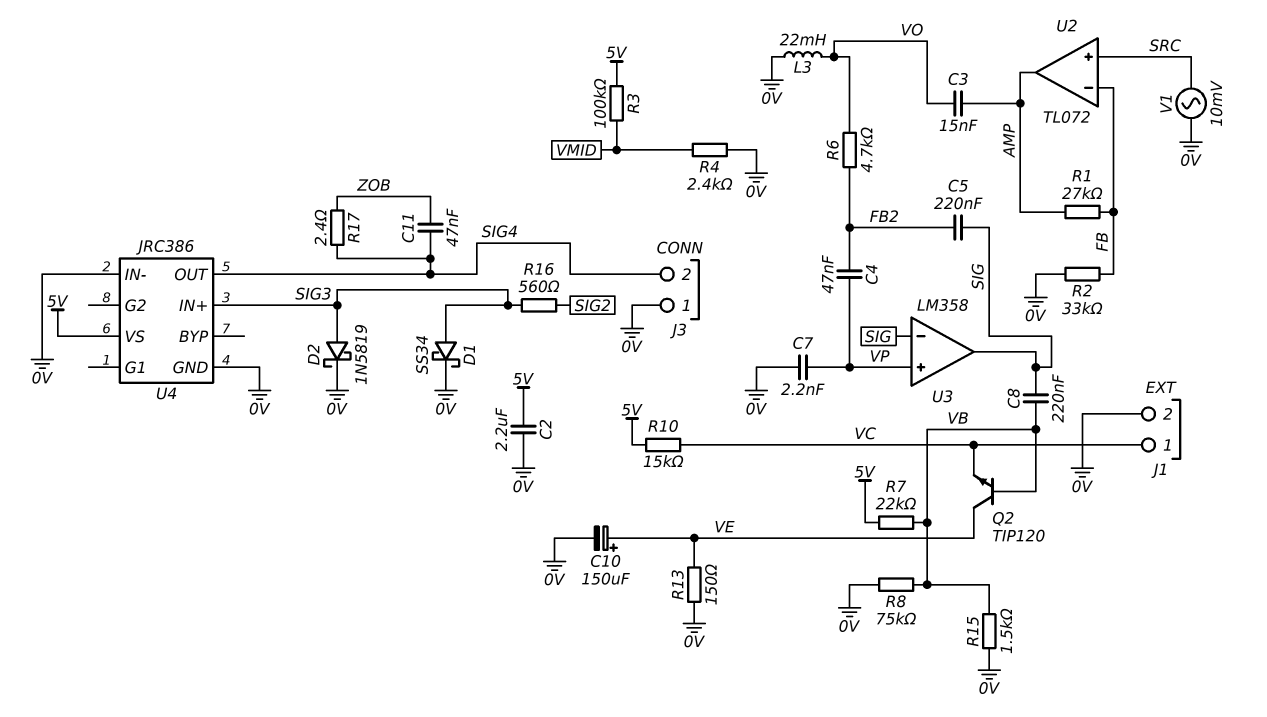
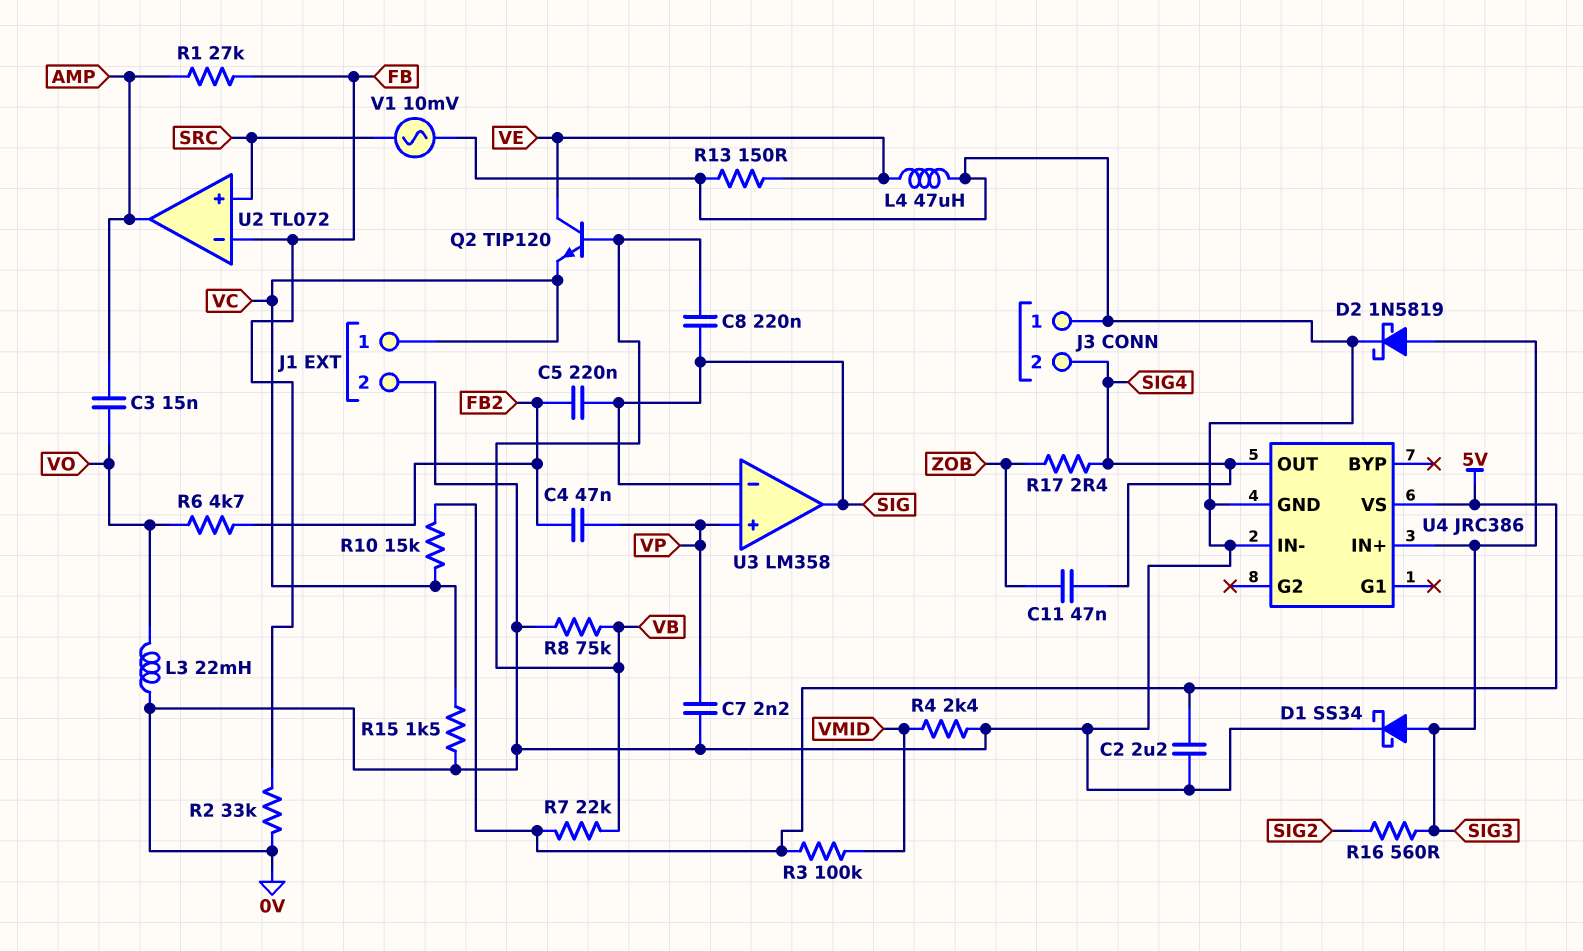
C10: 150uF (plus VE, minus 0V) -> none
L4: none -> 47uH (0V, VE)
R15: 1.5k (0V, VB) -> 1.5k (0V, VC)

